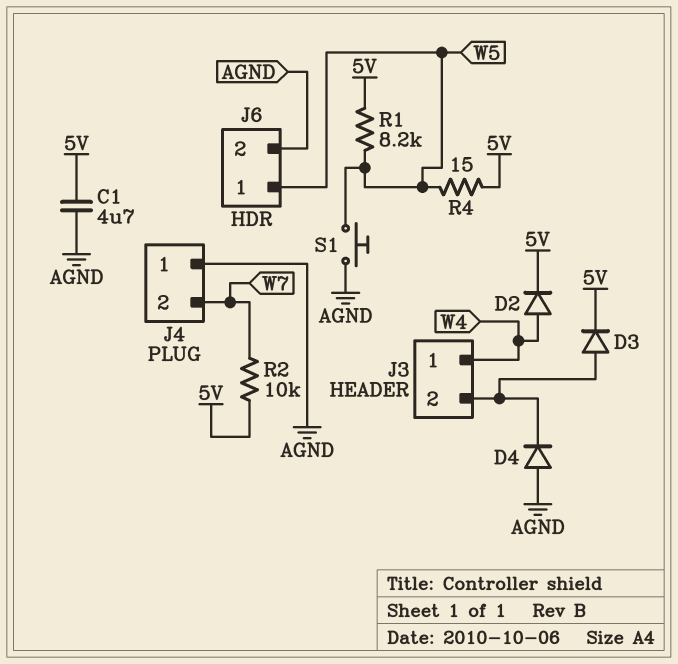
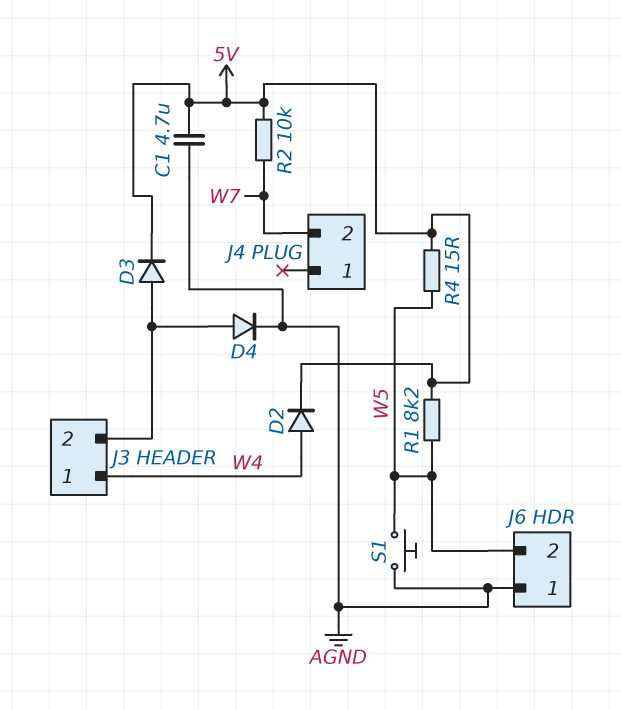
D4: diode (A AGND, K J3/2) -> diode (A J3/2, K AGND)
J4 pin 1: AGND -> none
J6 pin 1: W5 -> AGND
J6 pin 2: AGND -> W5

